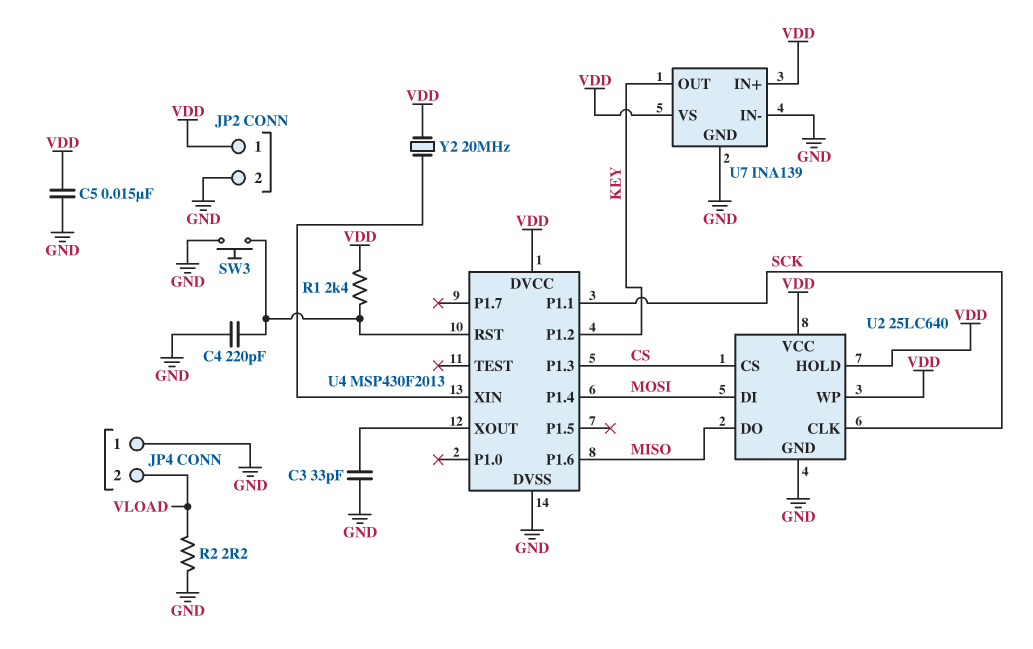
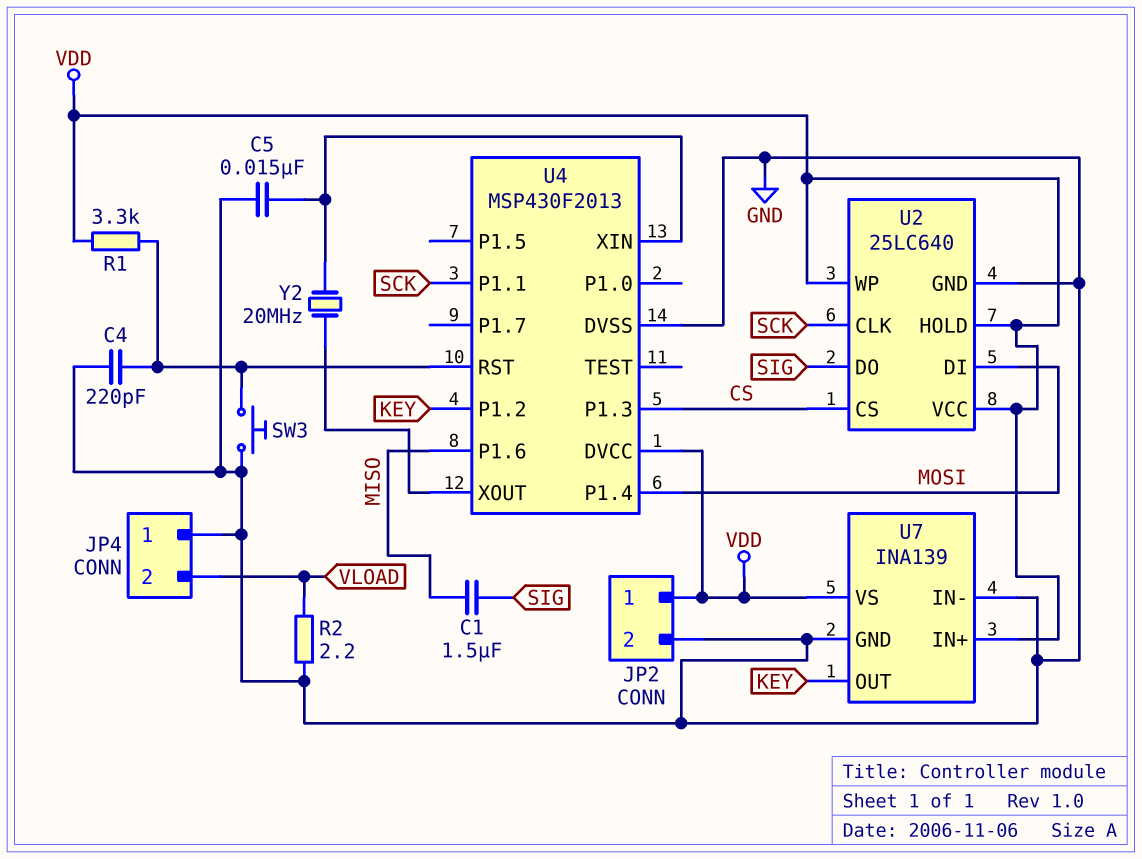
C1: none -> 1.5uF (MISO, SIG)
C3: 33pF (GND, U4/XOUT) -> none
C5: 15nF (GND, VDD) -> 15nF (GND, U4/XIN)
R1: 2.4k (U4/RST, VDD) -> 3.3k (U4/RST, VDD)
U2 pin DO: MISO -> SIG
Y2: 20MHz (U4/XIN, VDD) -> 20MHz (U4/XIN, U4/XOUT)

